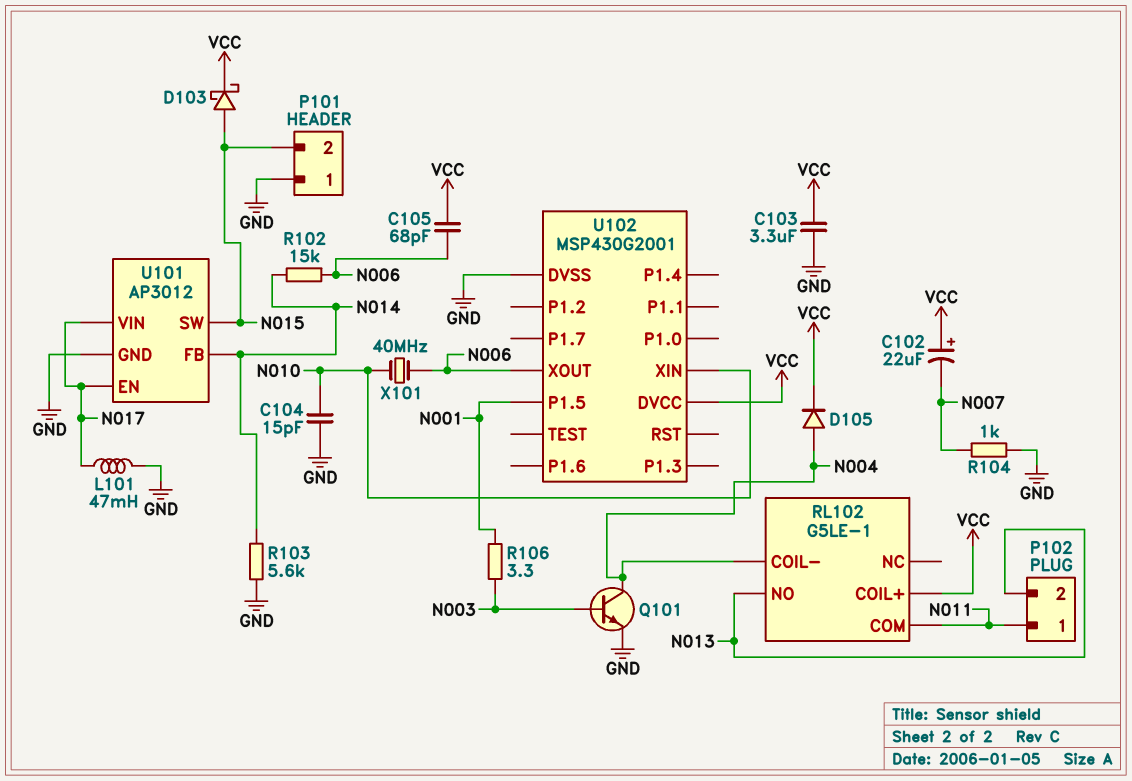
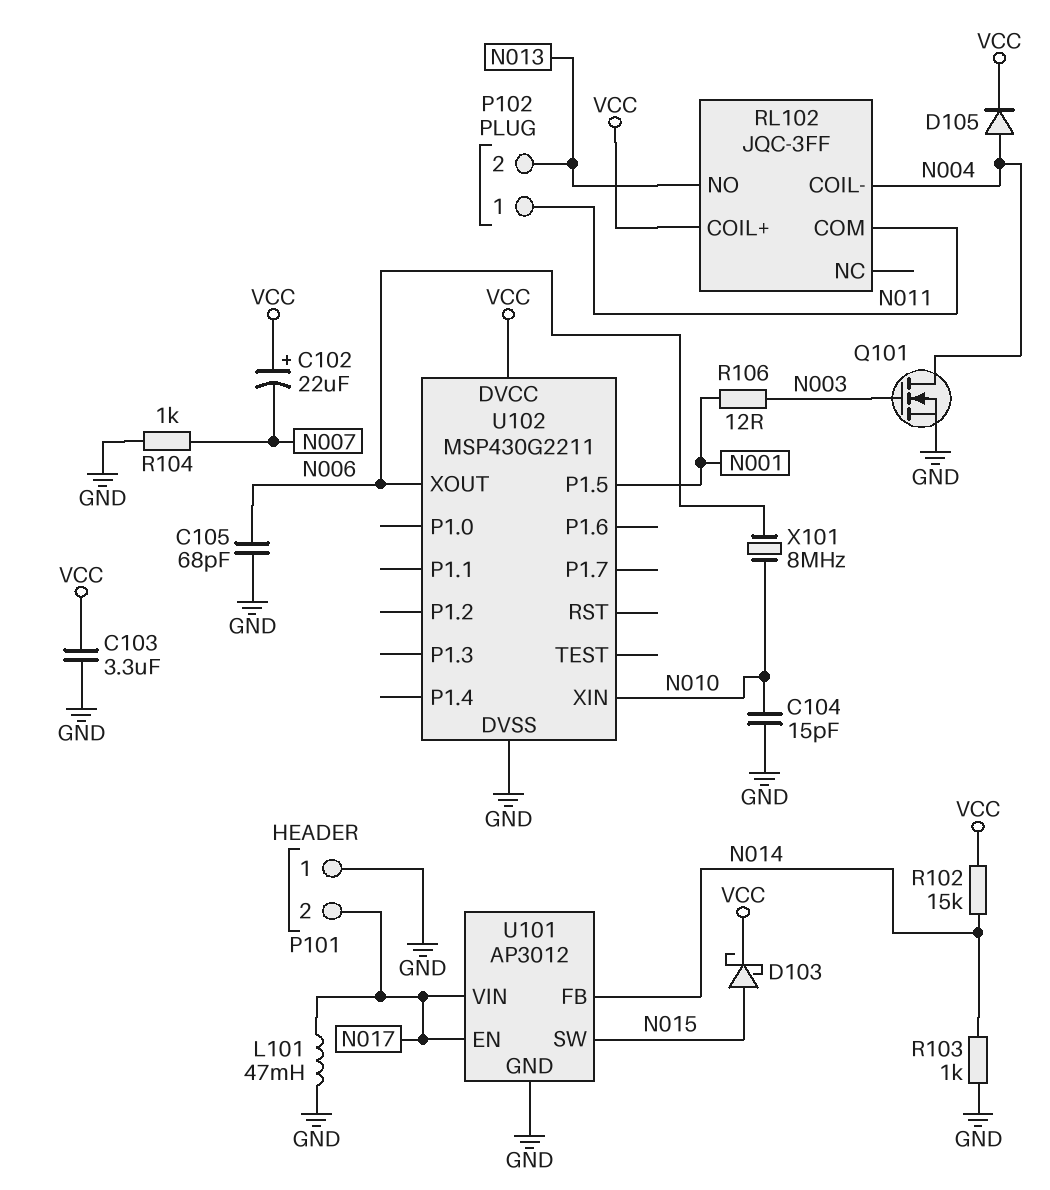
C105: 68pF (N006, VCC) -> 68pF (GND, N006)
P101 pin 2: N015 -> N017
Q101: NPN (B N003, C N004, E GND) -> NMOS (G N003, D N004, S GND)
R102: 15k (N006, N014) -> 15k (N014, VCC)
R103: 5.6k (GND, N014) -> 1k (GND, N014)
R106: 3.3 (N001, N003) -> 12 (N001, N003)
RL102: G5LE-1 -> JQC-3FF
U102: MSP430G2001 -> MSP430G2211
X101: 40MHz (N006, N010) -> 8MHz (N006, N010)

